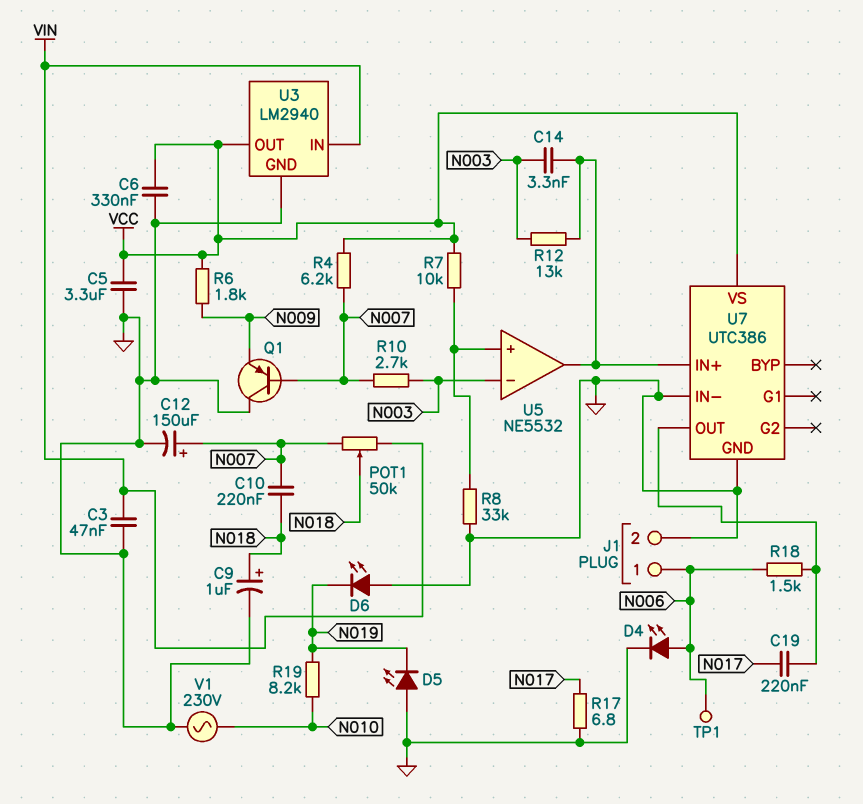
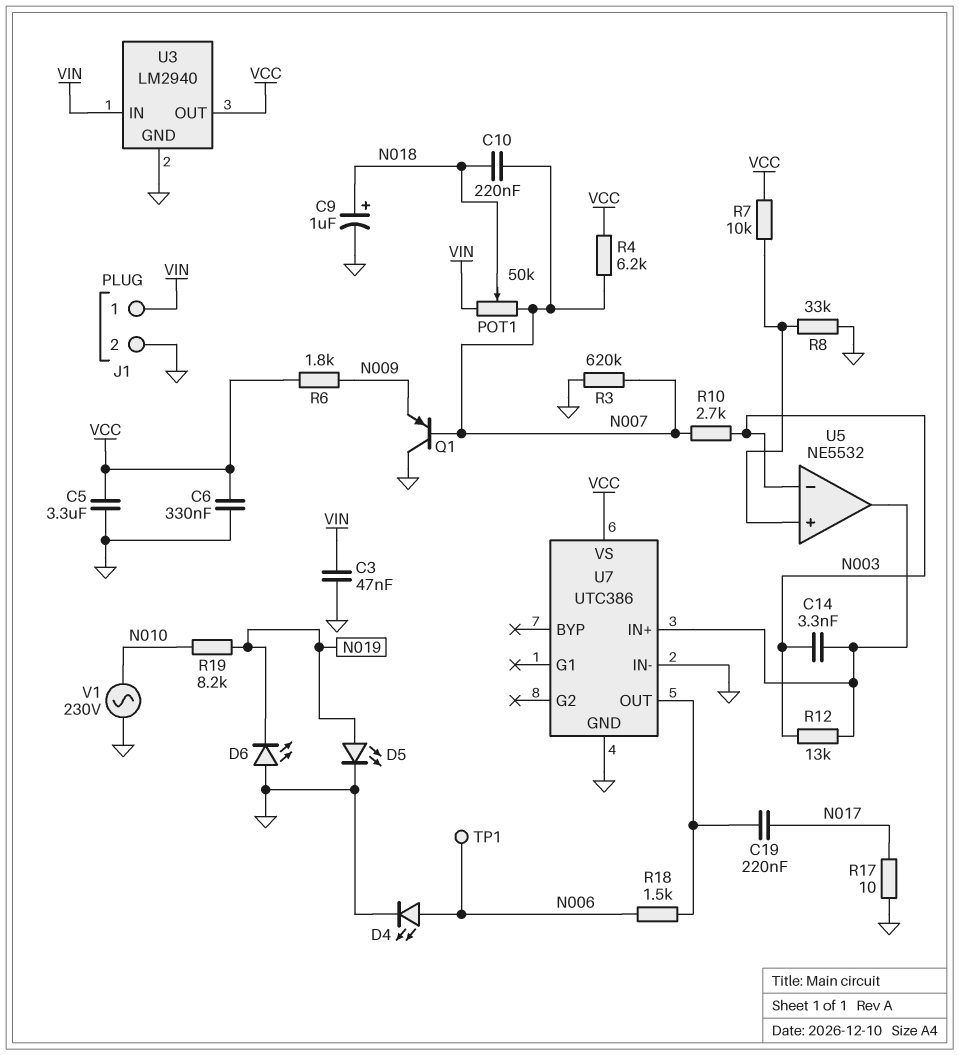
C12: 150uF (plus N007, minus GND) -> none
D5: LED (A GND, K N019) -> LED (A N019, K GND)
J1 pin 1: N006 -> VIN
R3: none -> 620k (GND, N007)
R17: 6.8 (GND, N017) -> 10 (GND, N017)

